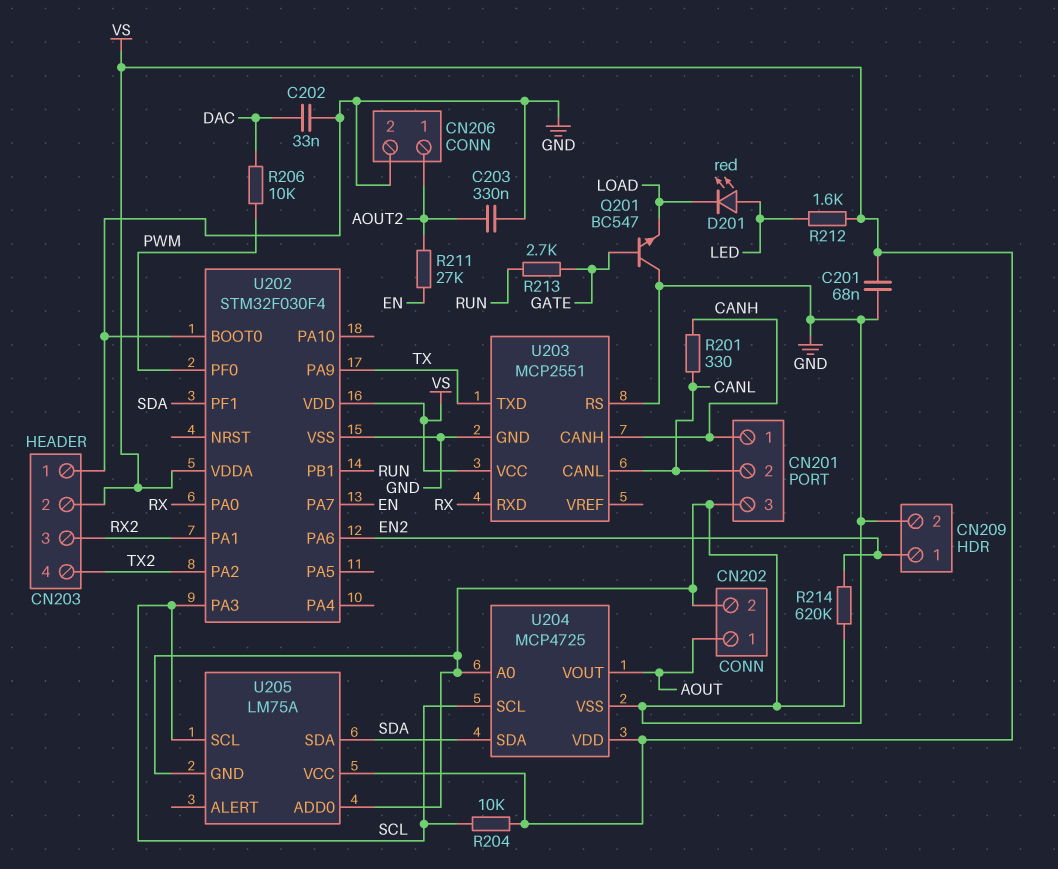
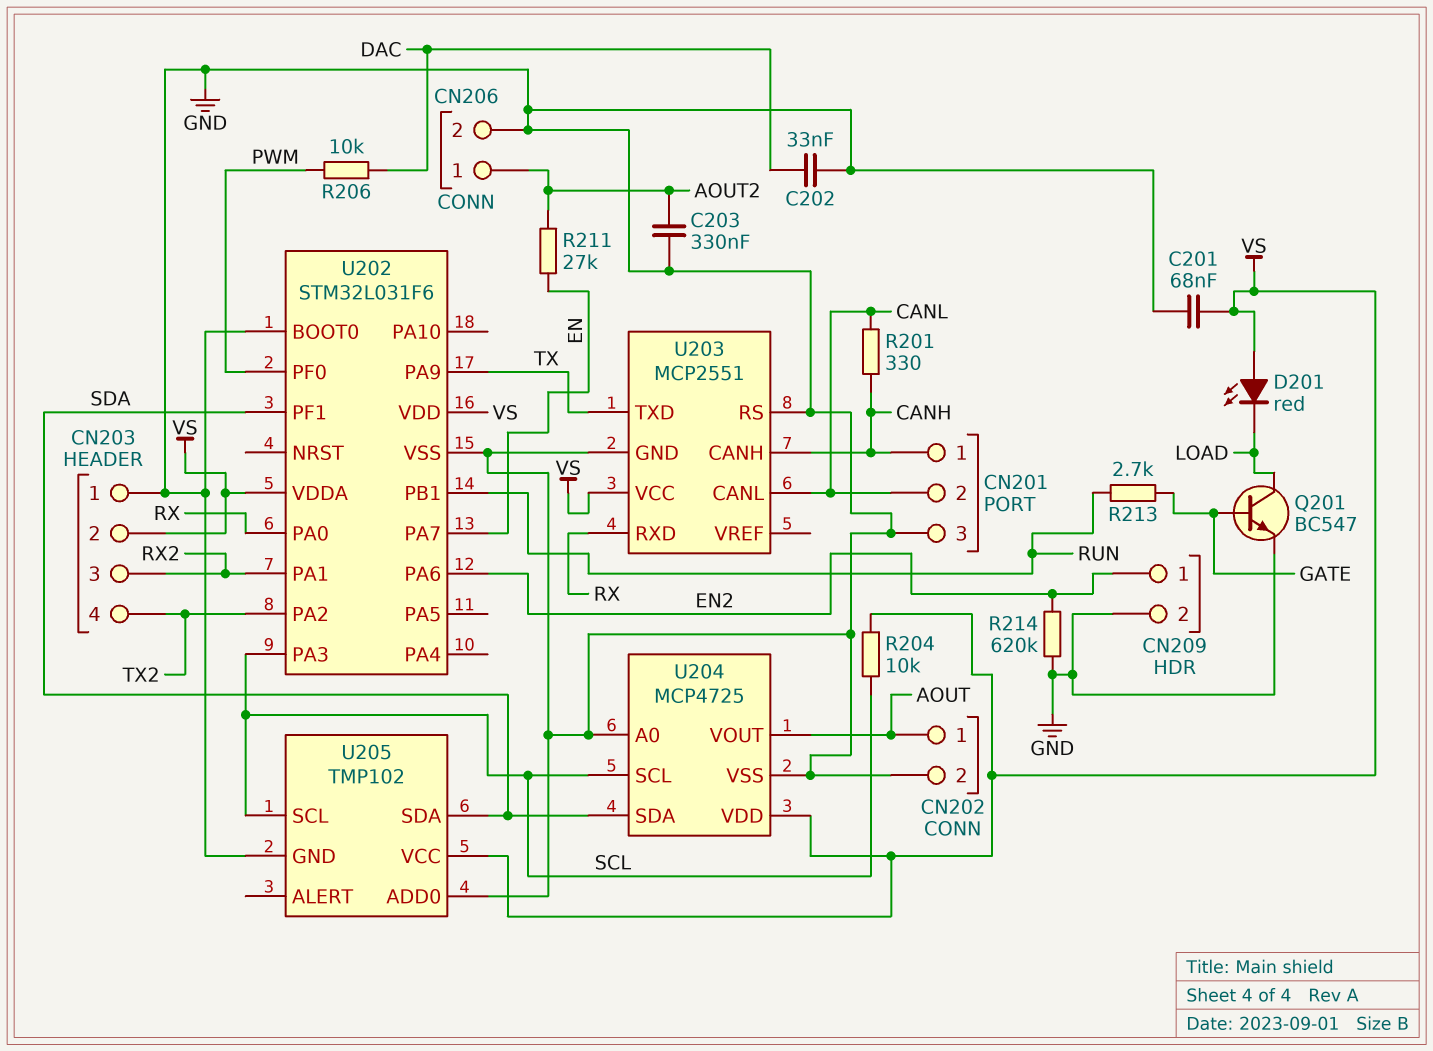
D201: LED red (A LED, K LOAD) -> LED red (A VS, K LOAD)
Q201: NPN BC547 (B GATE, C GND, E LOAD) -> NPN BC547 (B GATE, C LOAD, E GND)
R212: 1.6k (LED, VS) -> none
U202: STM32F030F4 -> STM32L031F6
U205: LM75A -> TMP102

